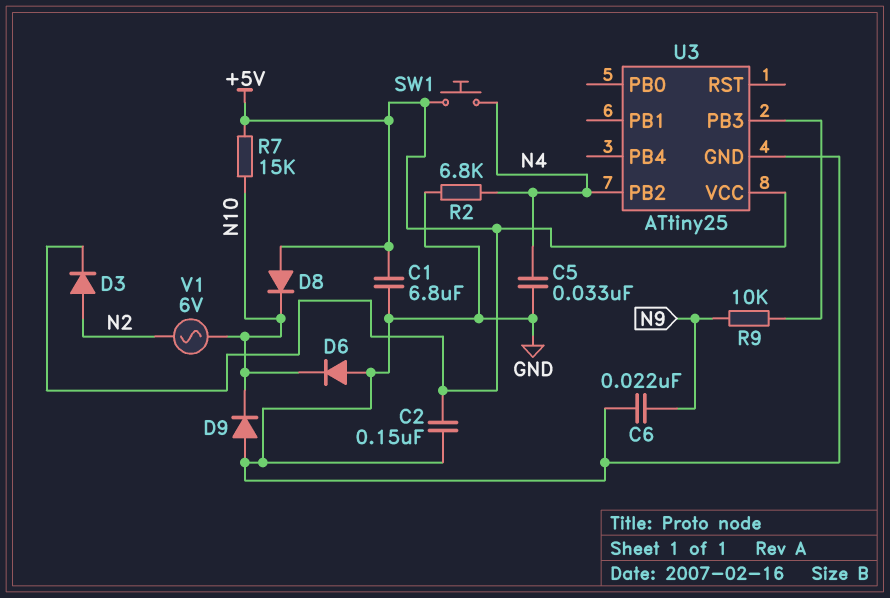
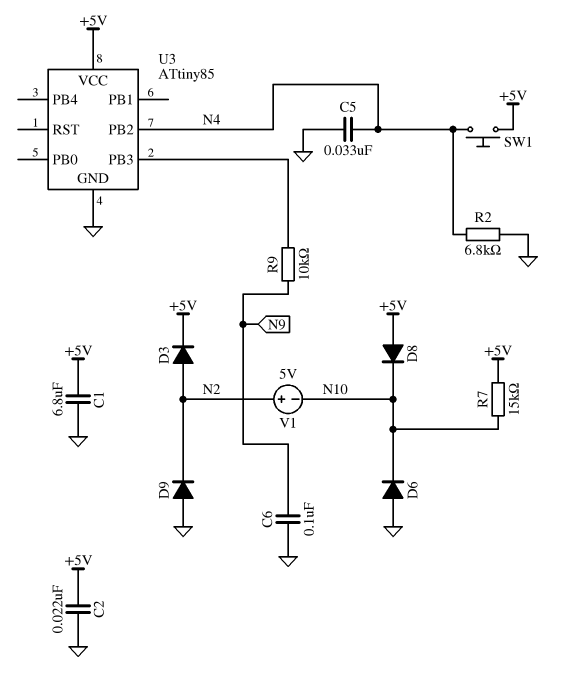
C2: 150nF (+5V, GND) -> 22nF (+5V, GND)
C6: 22nF (GND, N9) -> 100nF (GND, N9)
D9: diode (A GND, K N10) -> diode (A GND, K N2)
U3: ATtiny25 -> ATtiny85
V1: AC 6V (N2, N10) -> 5V (plus N2, minus N10)

